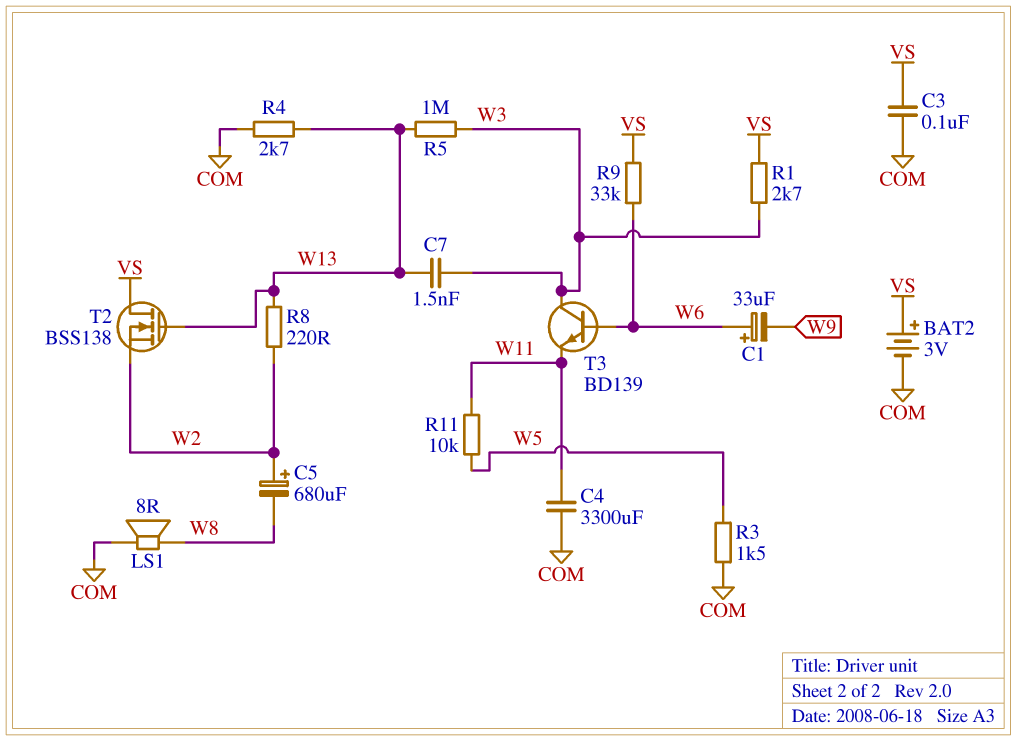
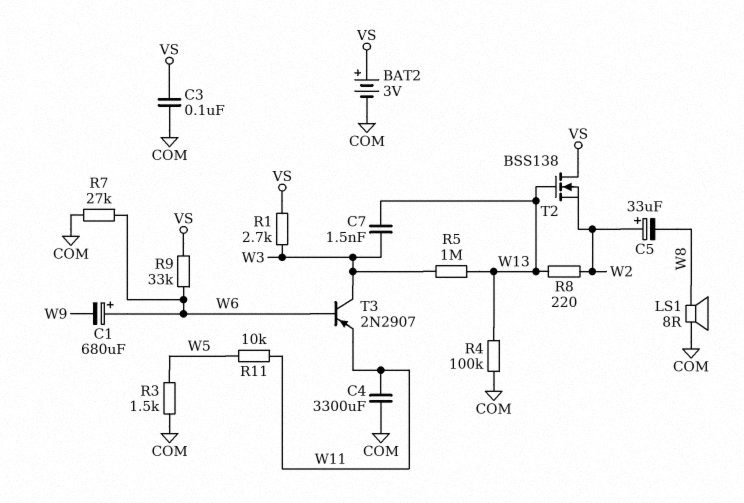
C1: 33uF (plus W6, minus W9) -> 680uF (plus W6, minus W9)
C5: 680uF (plus W2, minus W8) -> 33uF (plus W2, minus W8)
R4: 2.7k (COM, W13) -> 100k (COM, W13)
R7: none -> 27k (COM, W6)
T3: NPN BD139 (B W6, C W3, E W11) -> PNP 2N2907 (B W6, C W3, E W11)

